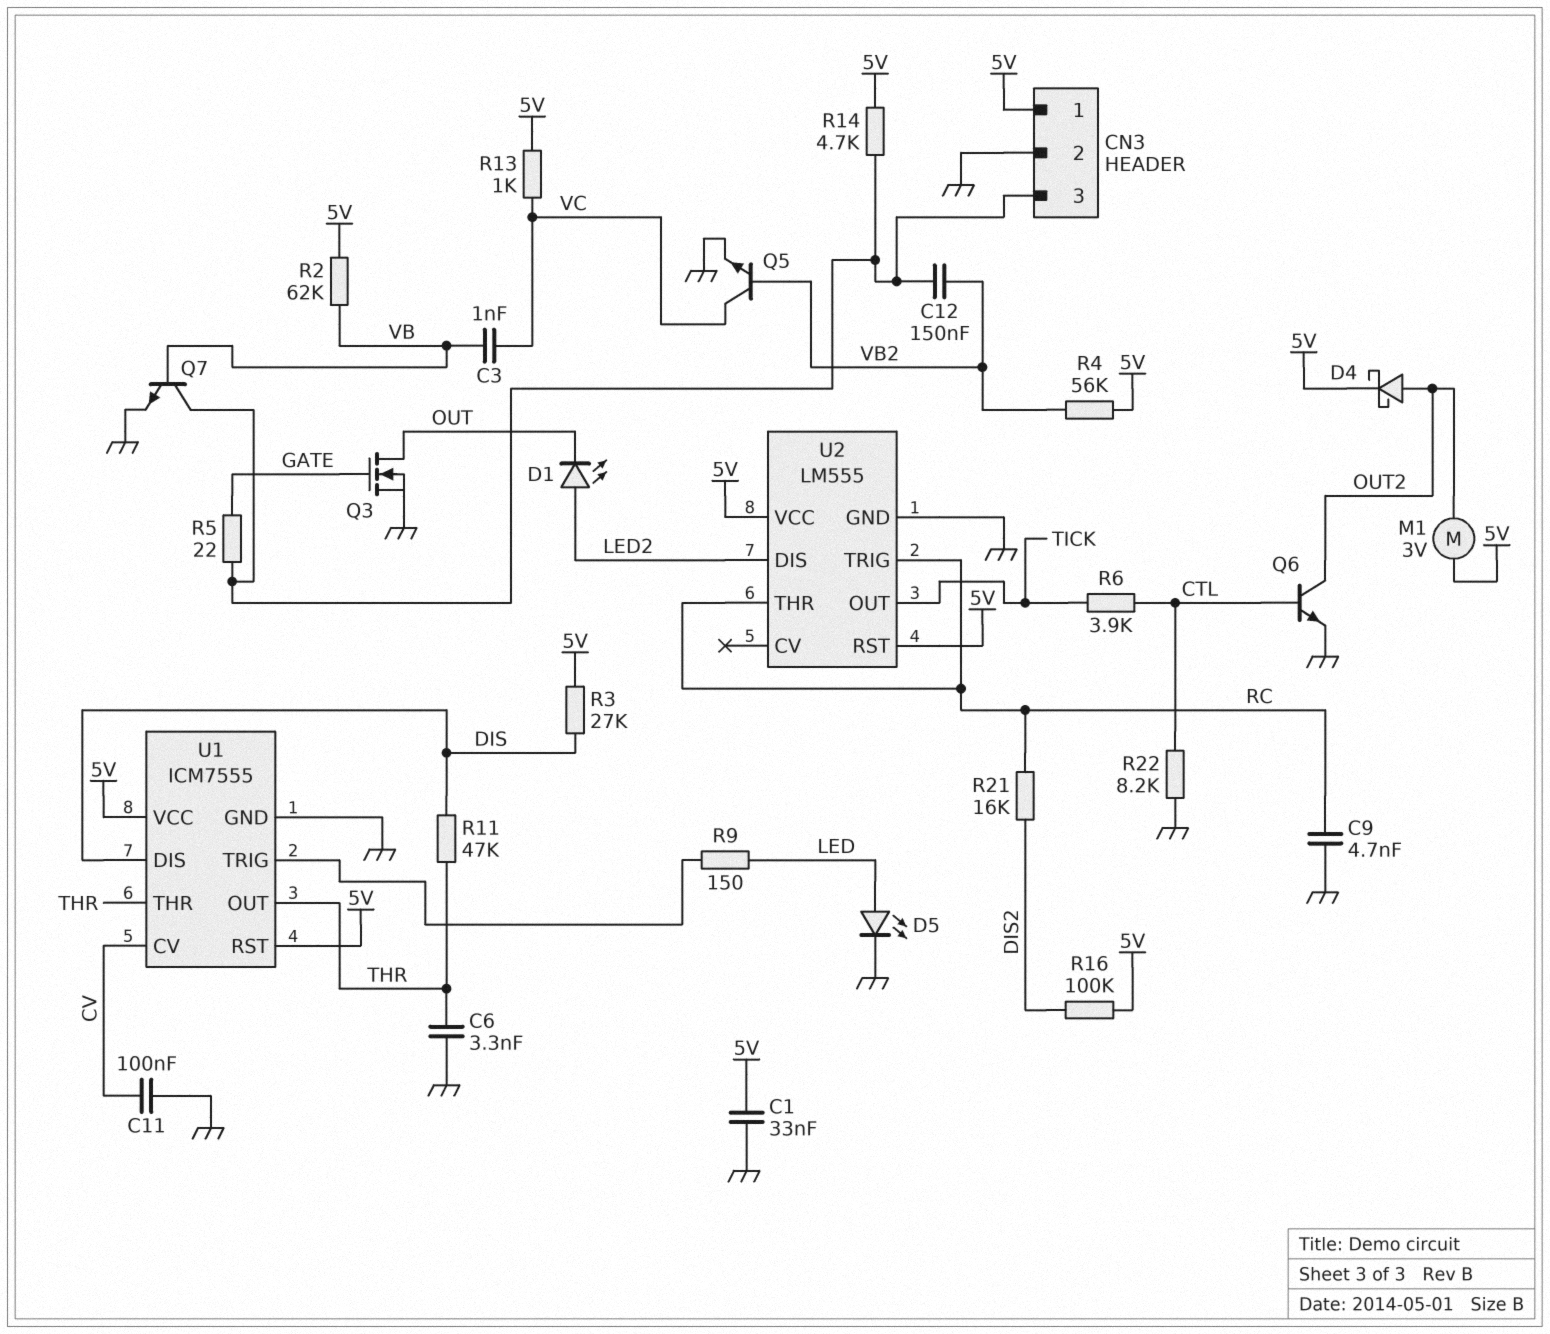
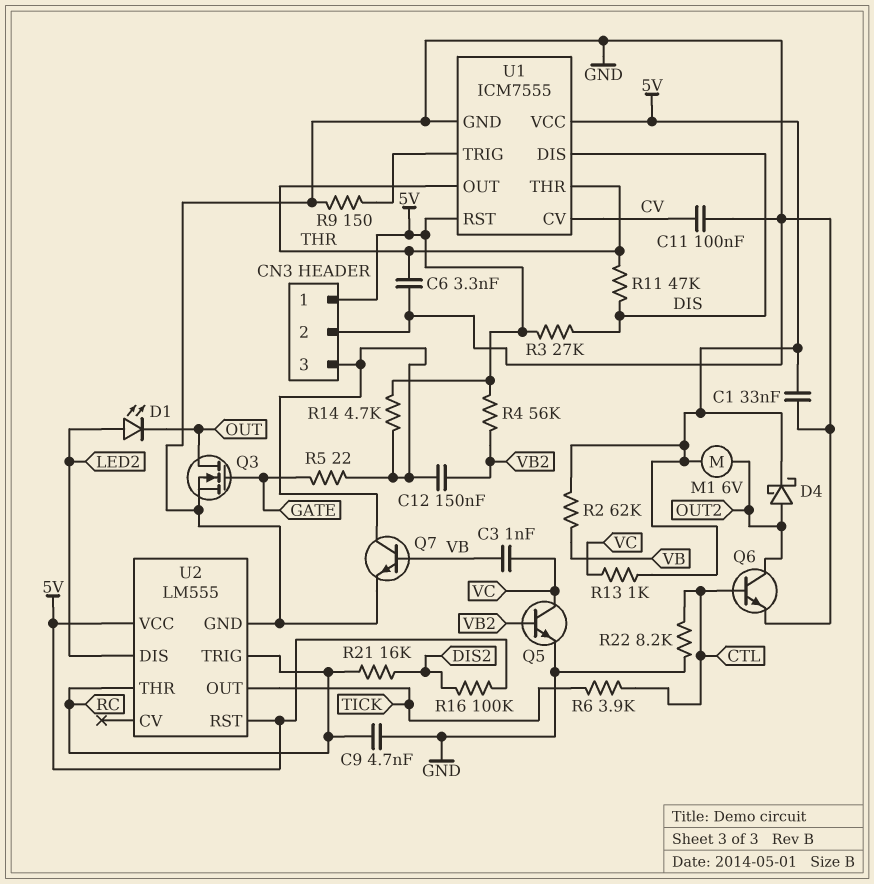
D5: LED (A LED, K GND) -> none
M1: motor 3V (5V, OUT2) -> motor 6V (5V, OUT2)
R9: 150 (LED, U1/TRIG) -> 150 (GND, U1/TRIG)

